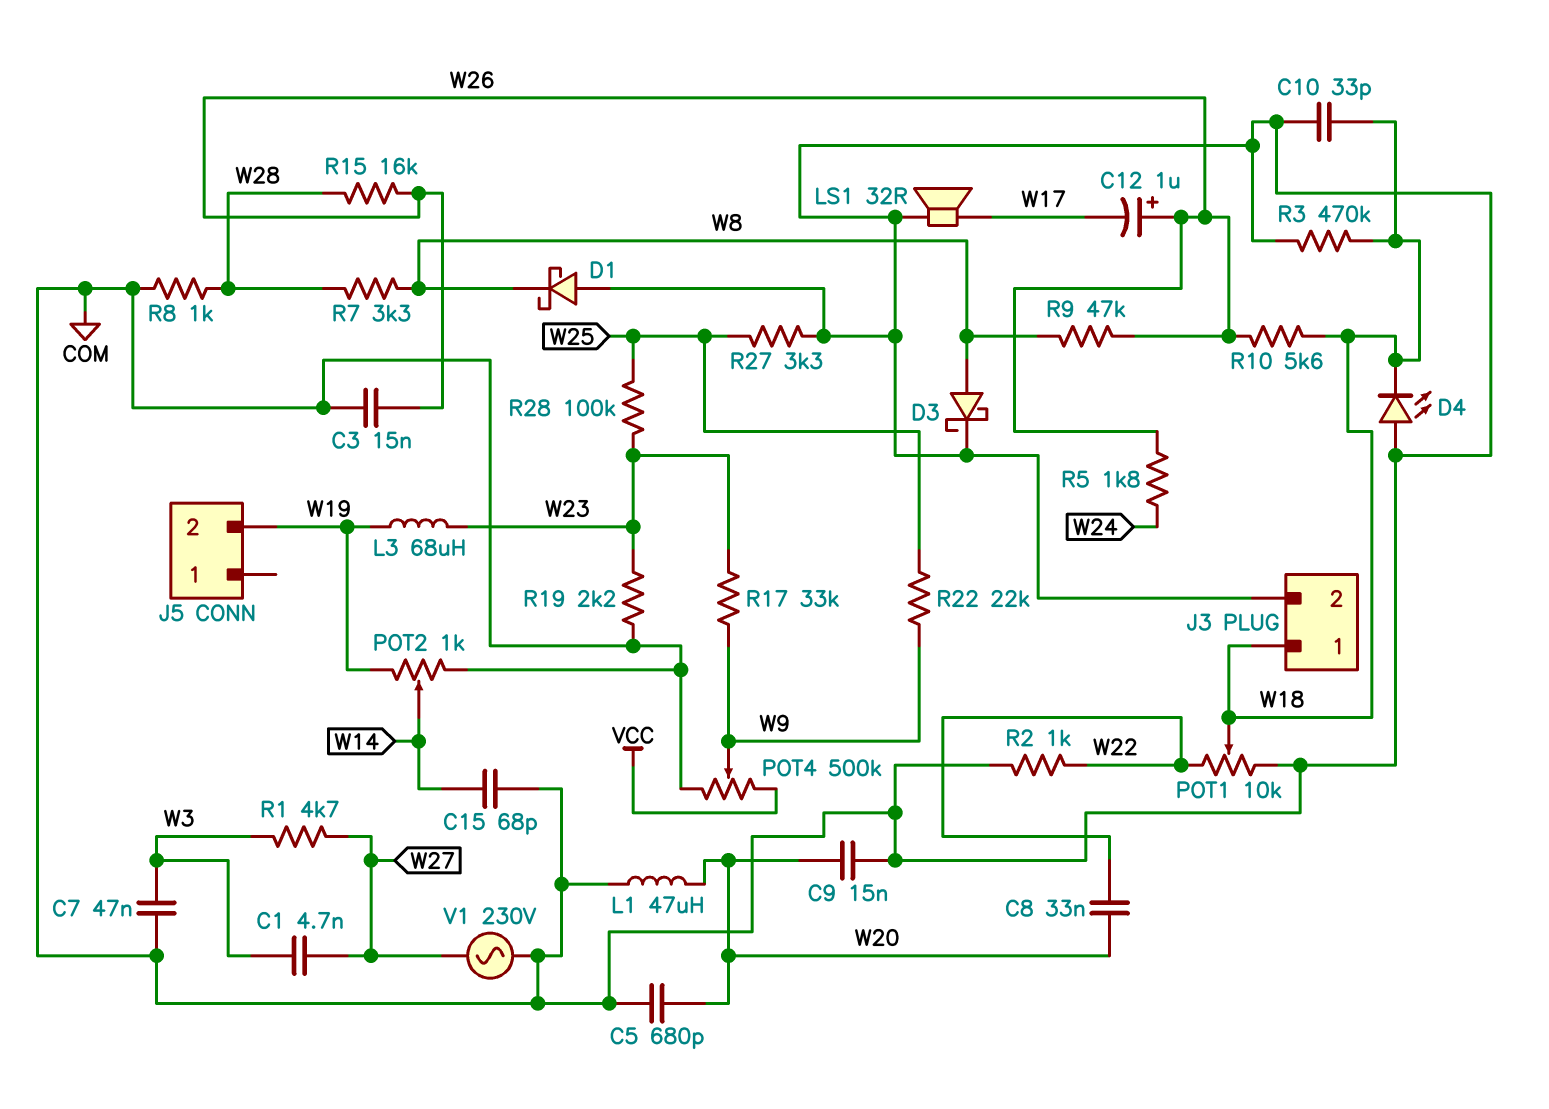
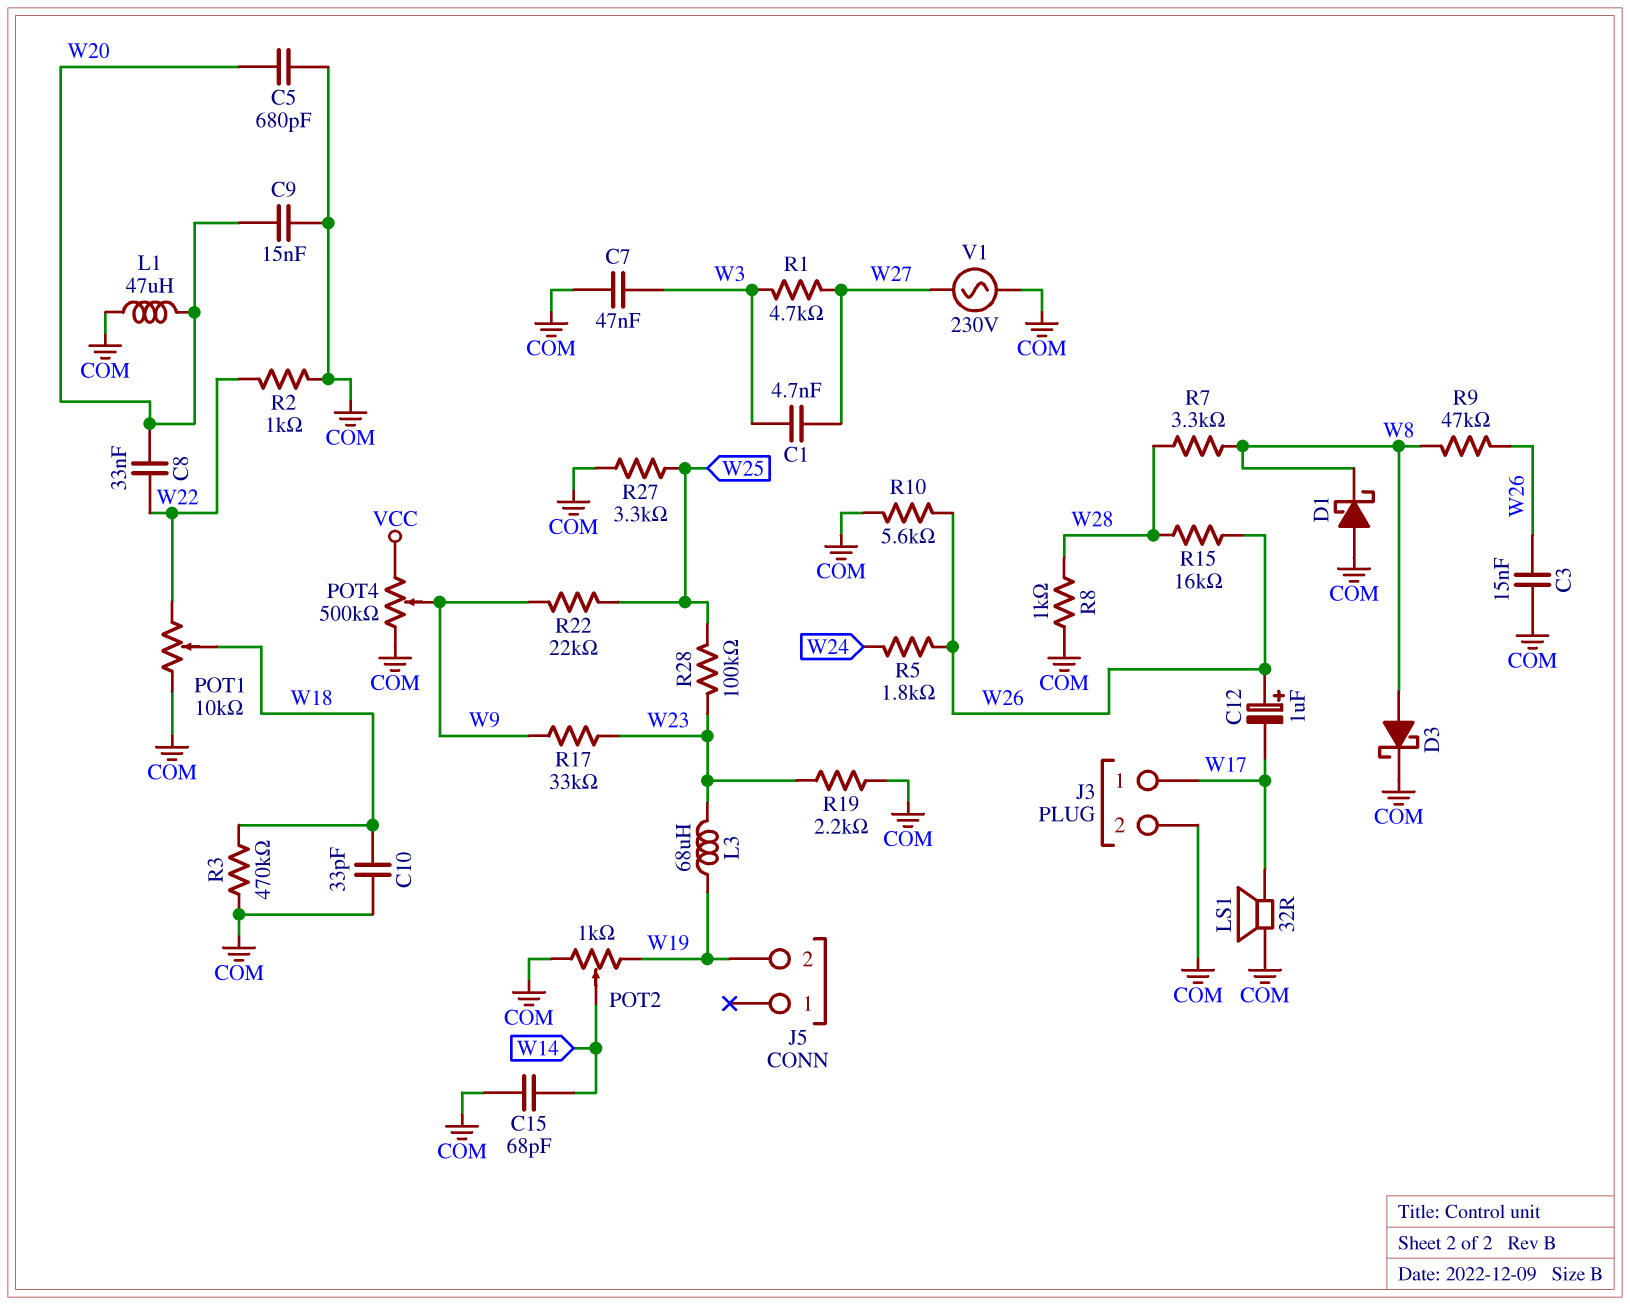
D4: LED (A COM, K W18) -> none
J3 pin 1: W18 -> W17
R10: 5.6k (W18, W26) -> 5.6k (COM, W26)

